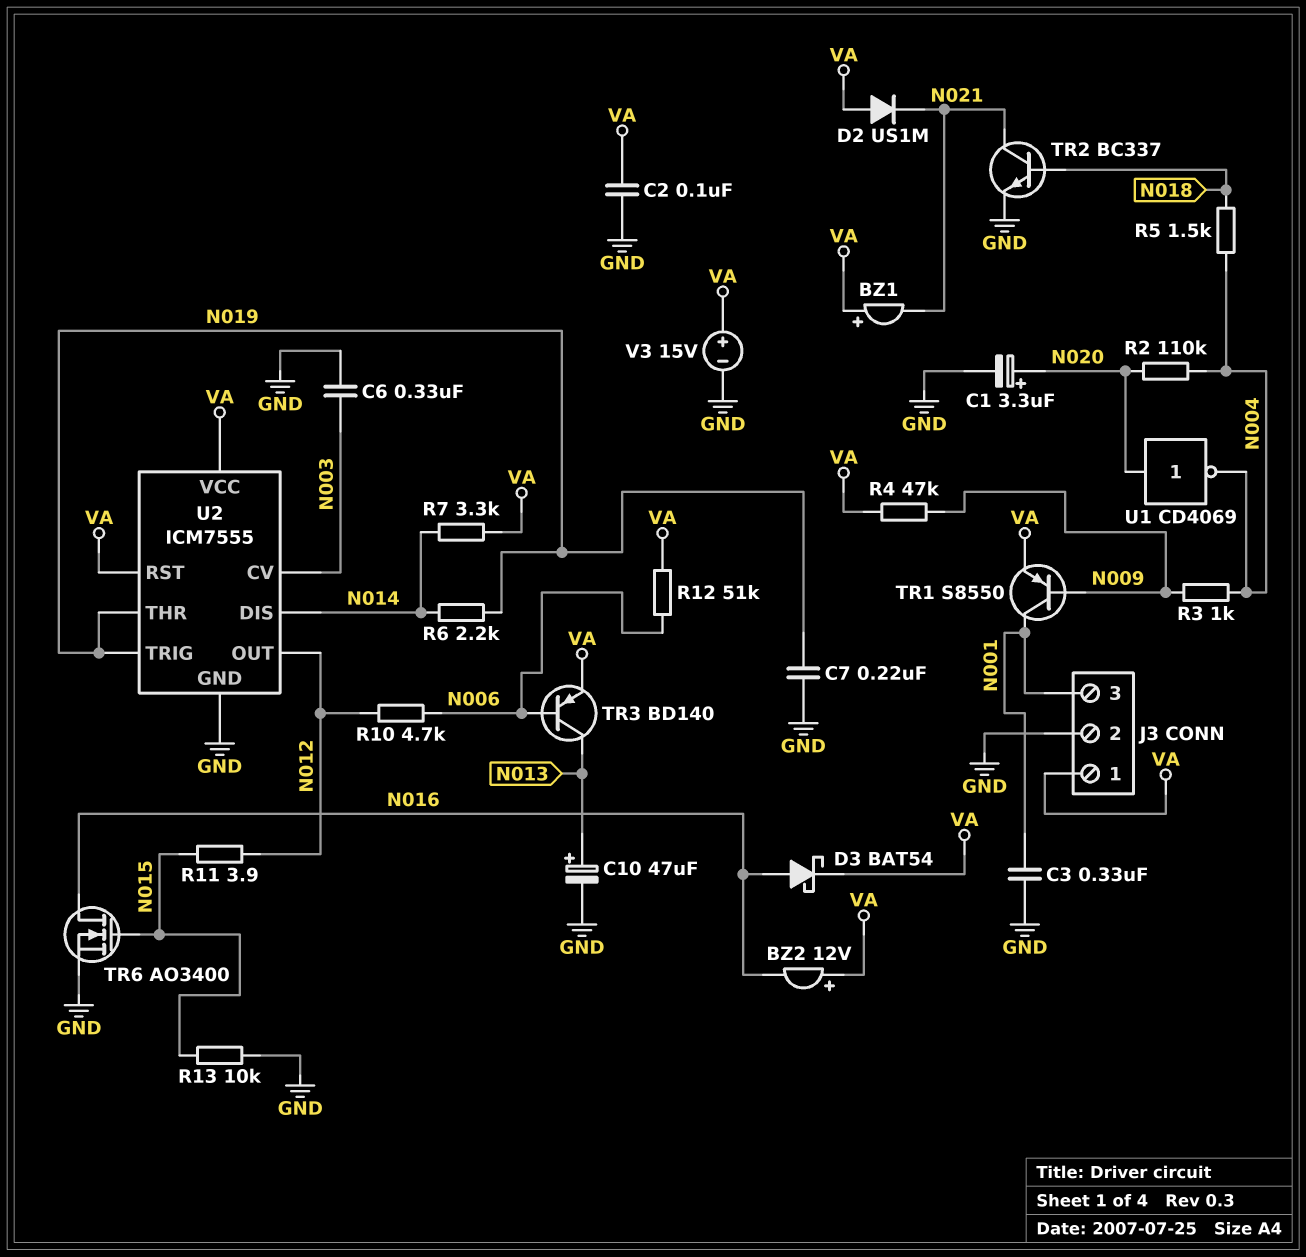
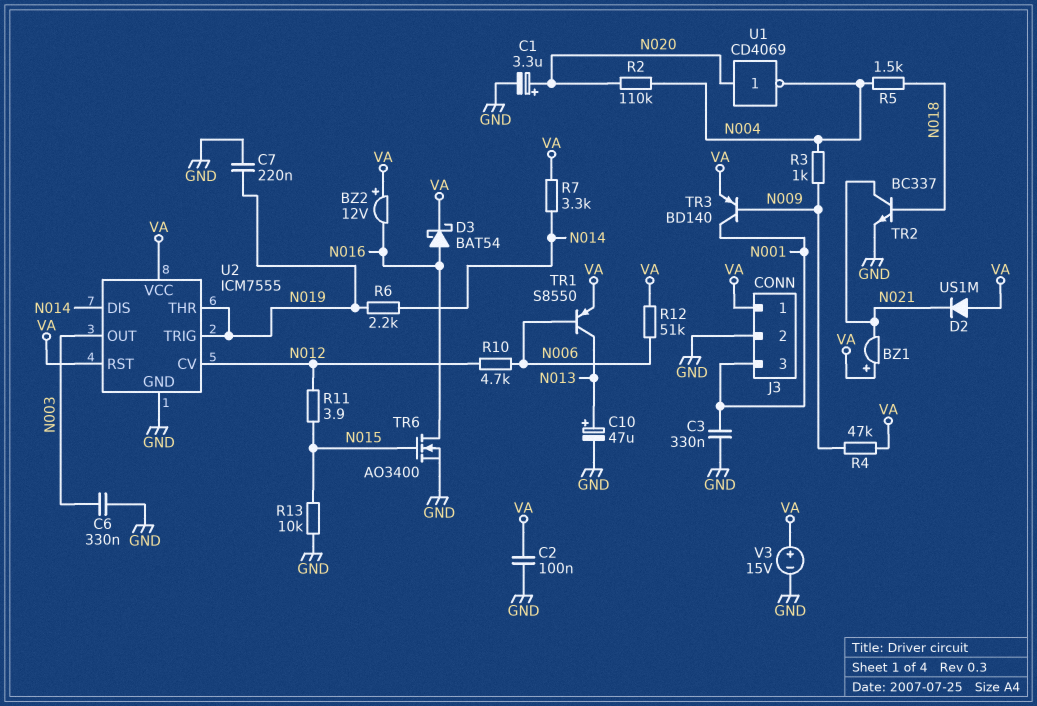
TR1: PNP S8550 (B N009, C N001, E VA) -> PNP S8550 (B N006, C N013, E VA)
TR3: PNP BD140 (B N006, C N013, E VA) -> PNP BD140 (B N009, C N001, E VA)
U2 pin CV: N003 -> N012
U2 pin OUT: N012 -> N003

